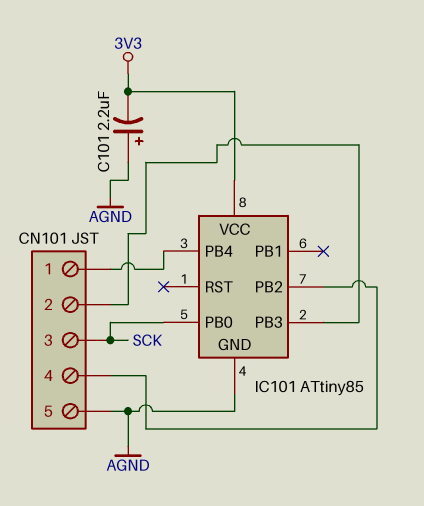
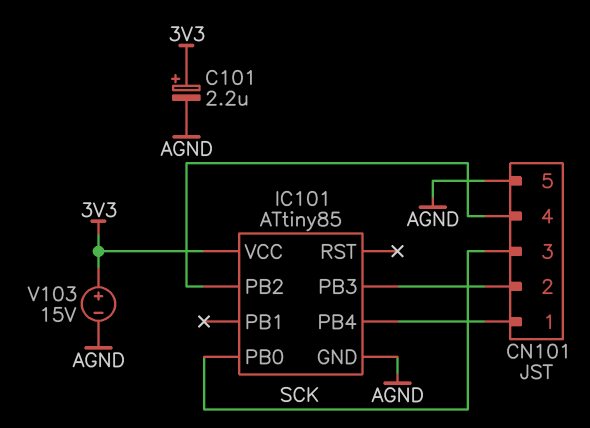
C101: 2.2uF (plus AGND, minus 3V3) -> 2.2uF (plus 3V3, minus AGND)
V103: none -> 15V (plus 3V3, minus AGND)

